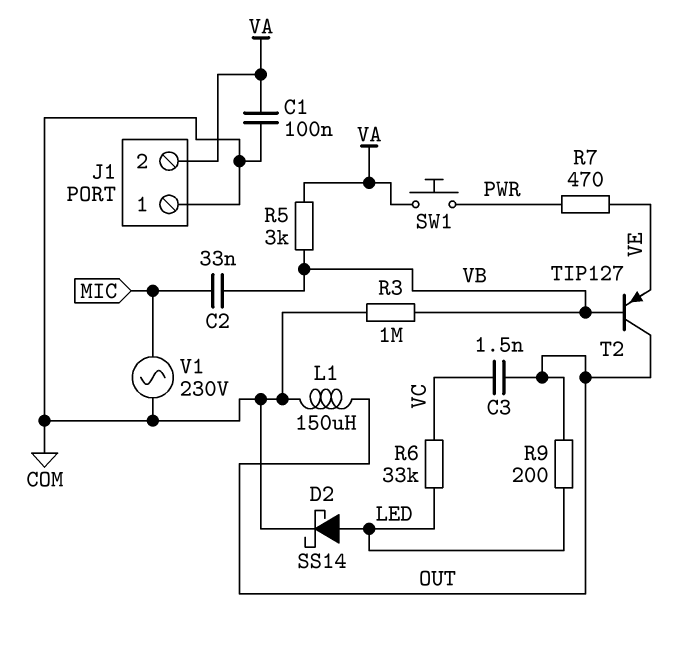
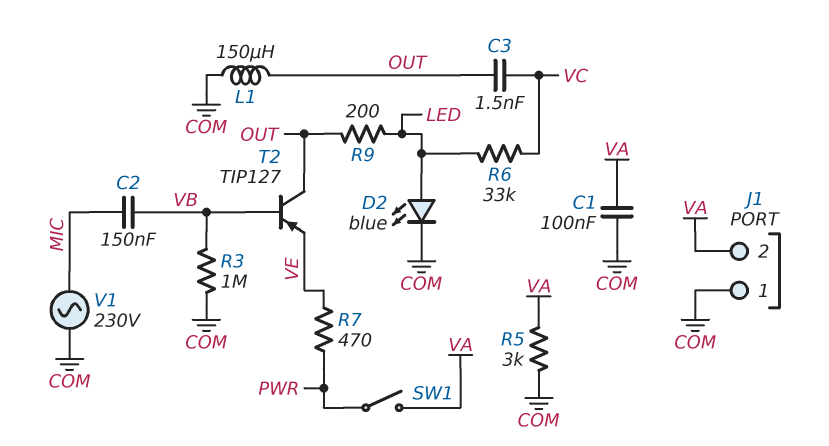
C2: 33nF (MIC, VB) -> 150nF (MIC, VB)
D2: schottky SS14 (A LED, K COM) -> LED blue (A LED, K COM)
R5: 3k (VA, VB) -> 3k (COM, VA)
SW1: button (PWR, VA) -> switch (PWR, VA)

